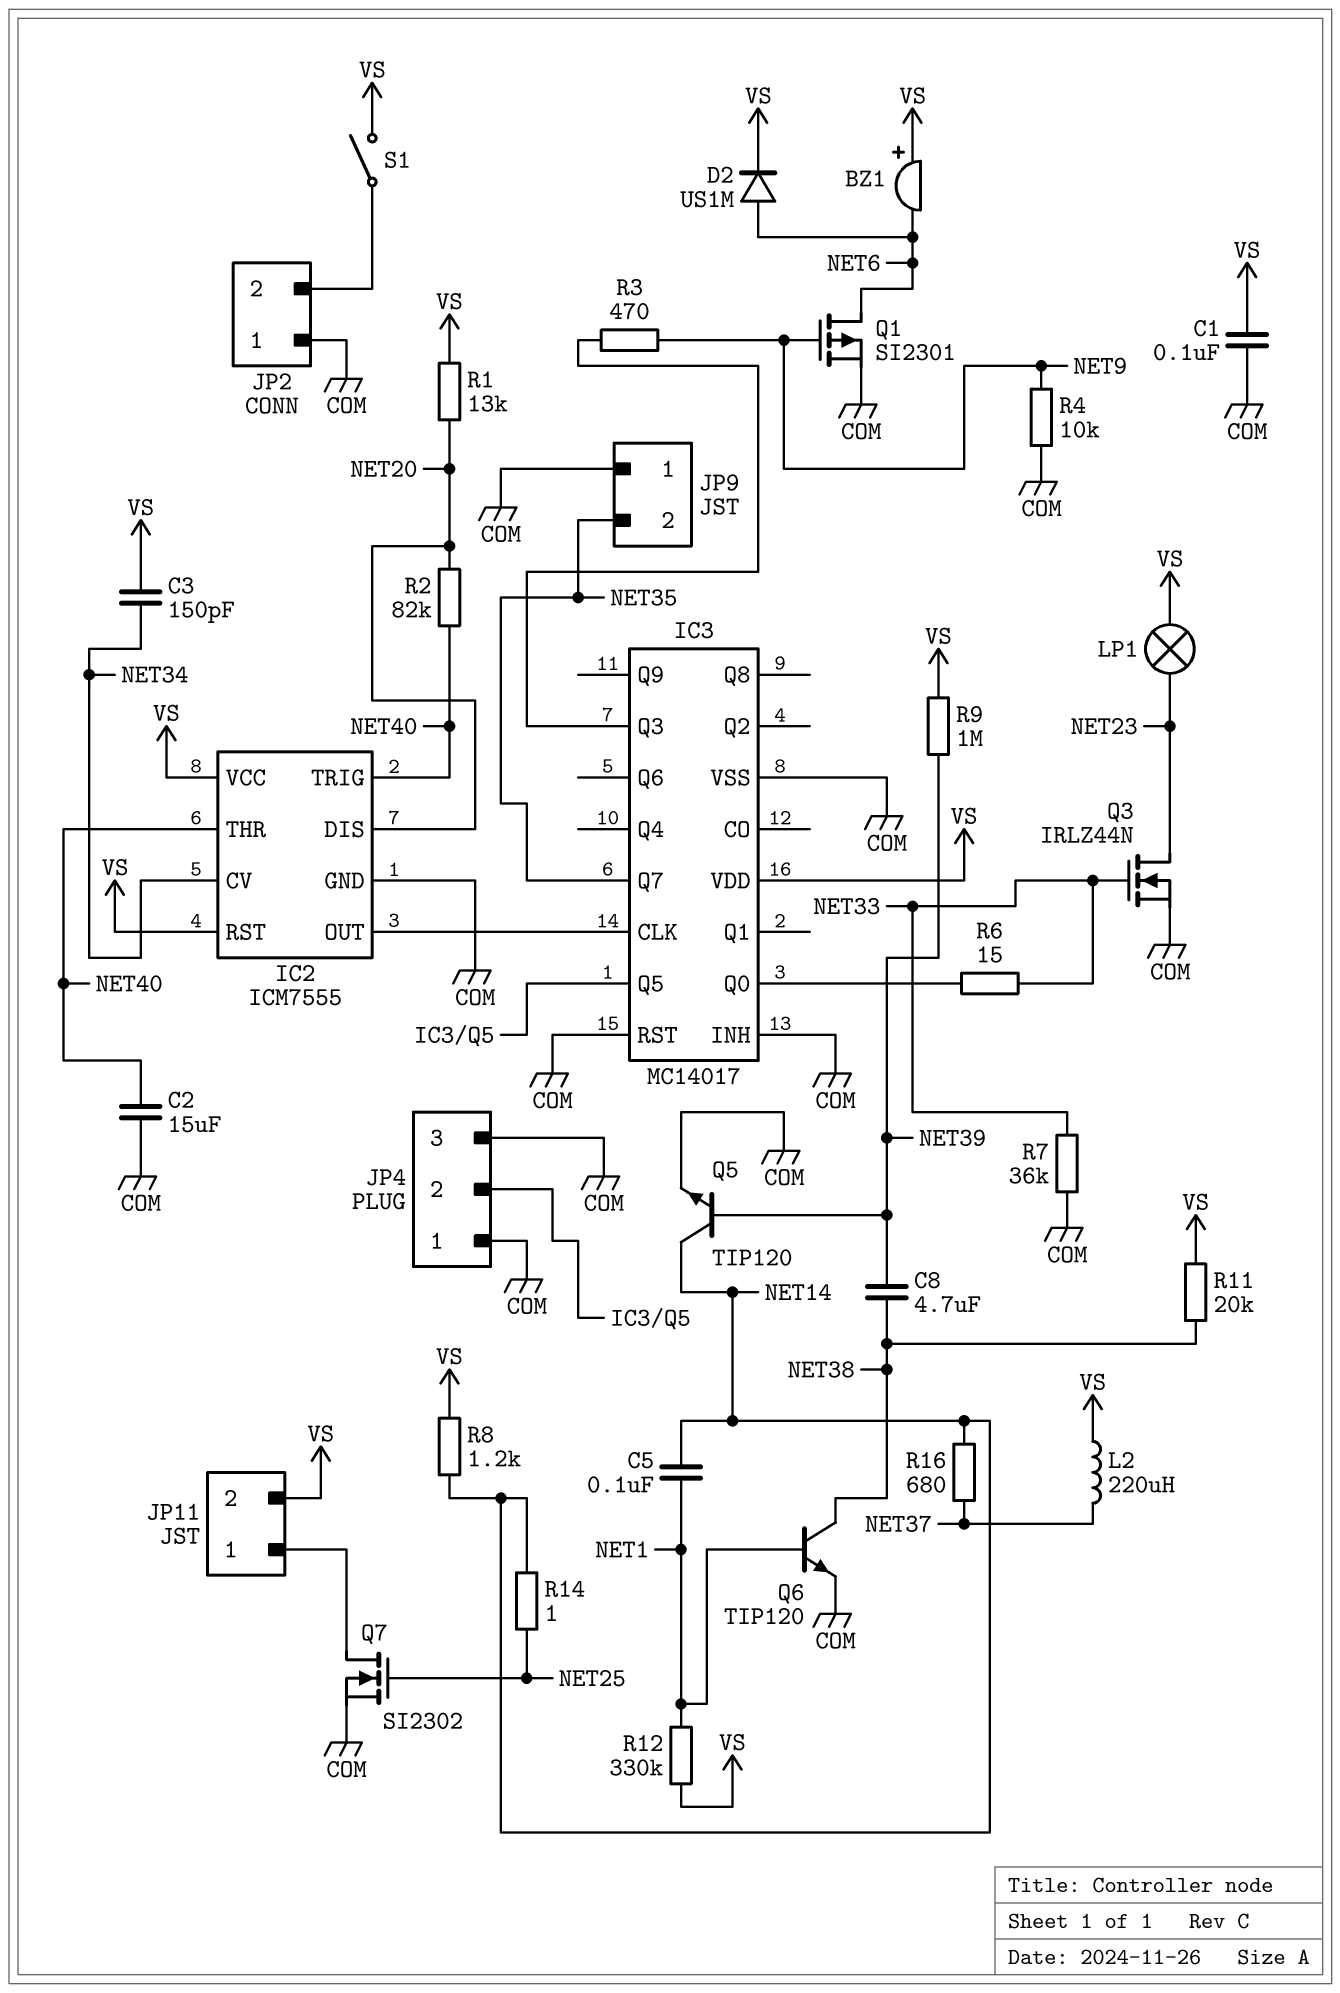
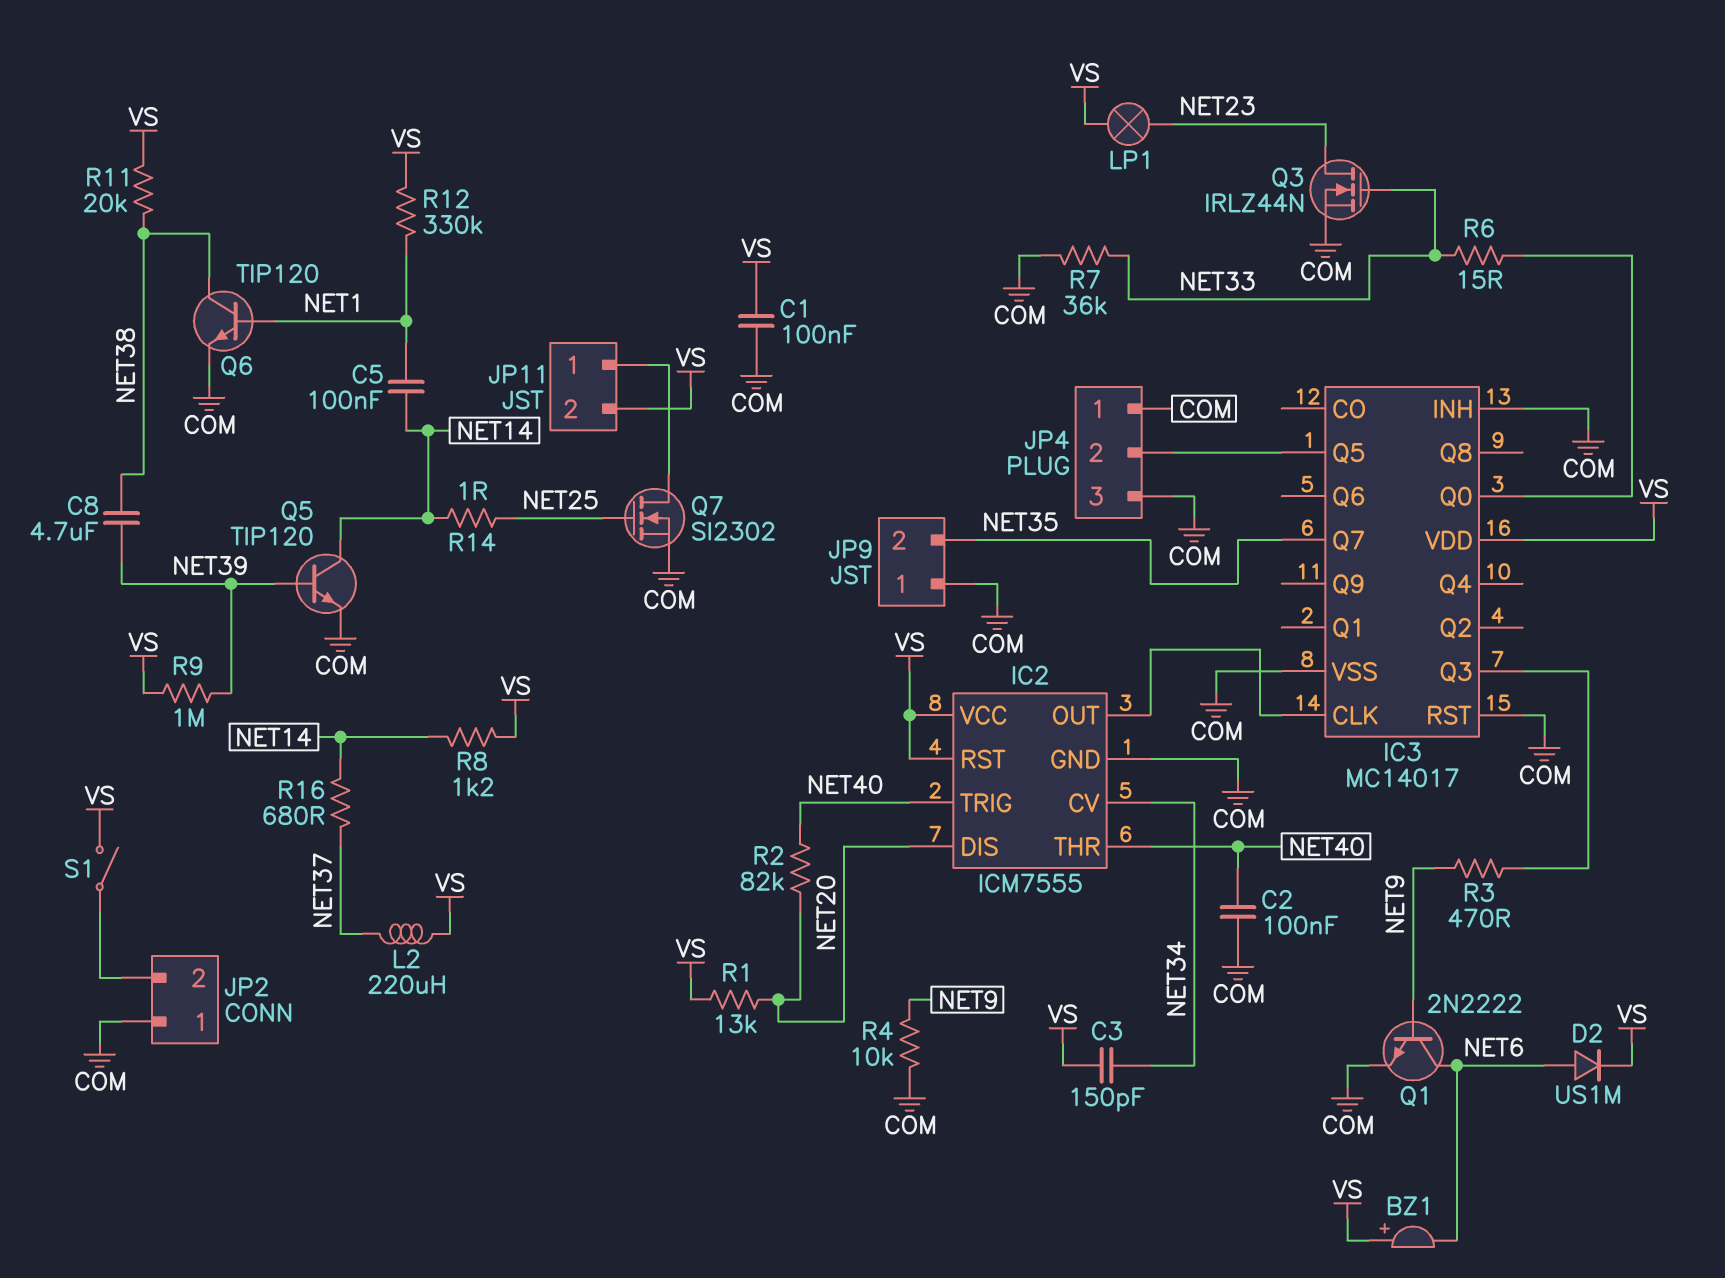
C2: 15uF (COM, NET40) -> 100nF (COM, NET40)
Q1: PMOS SI2301 (G NET9, D NET6, S COM) -> NPN 2N2222 (B NET9, C NET6, E COM)

